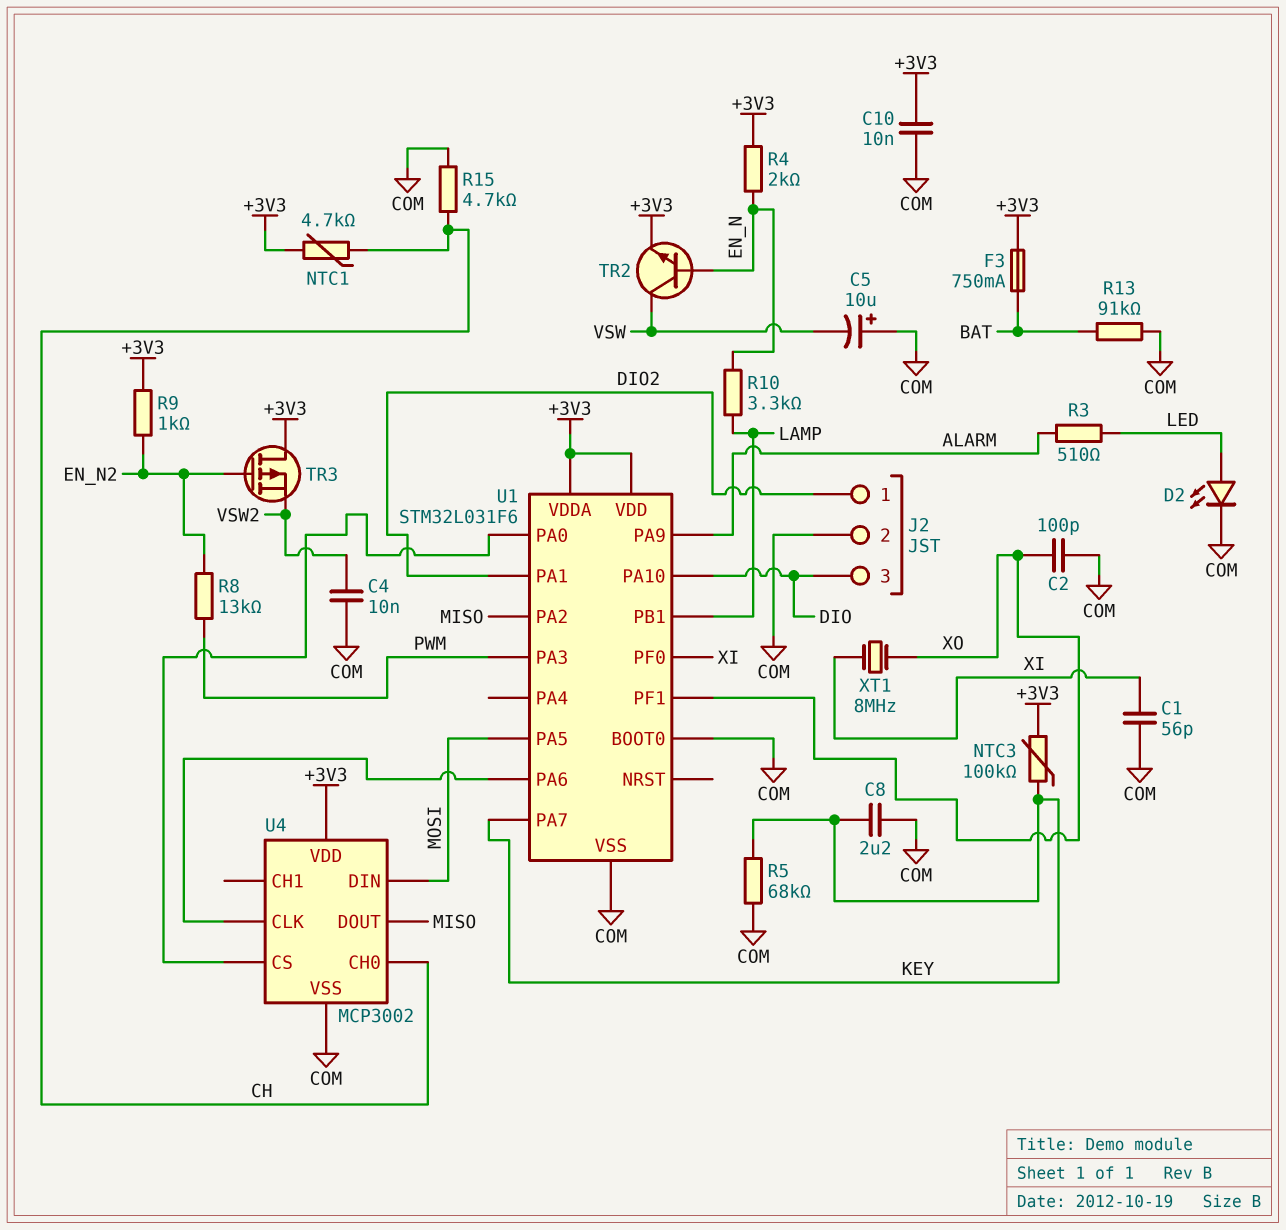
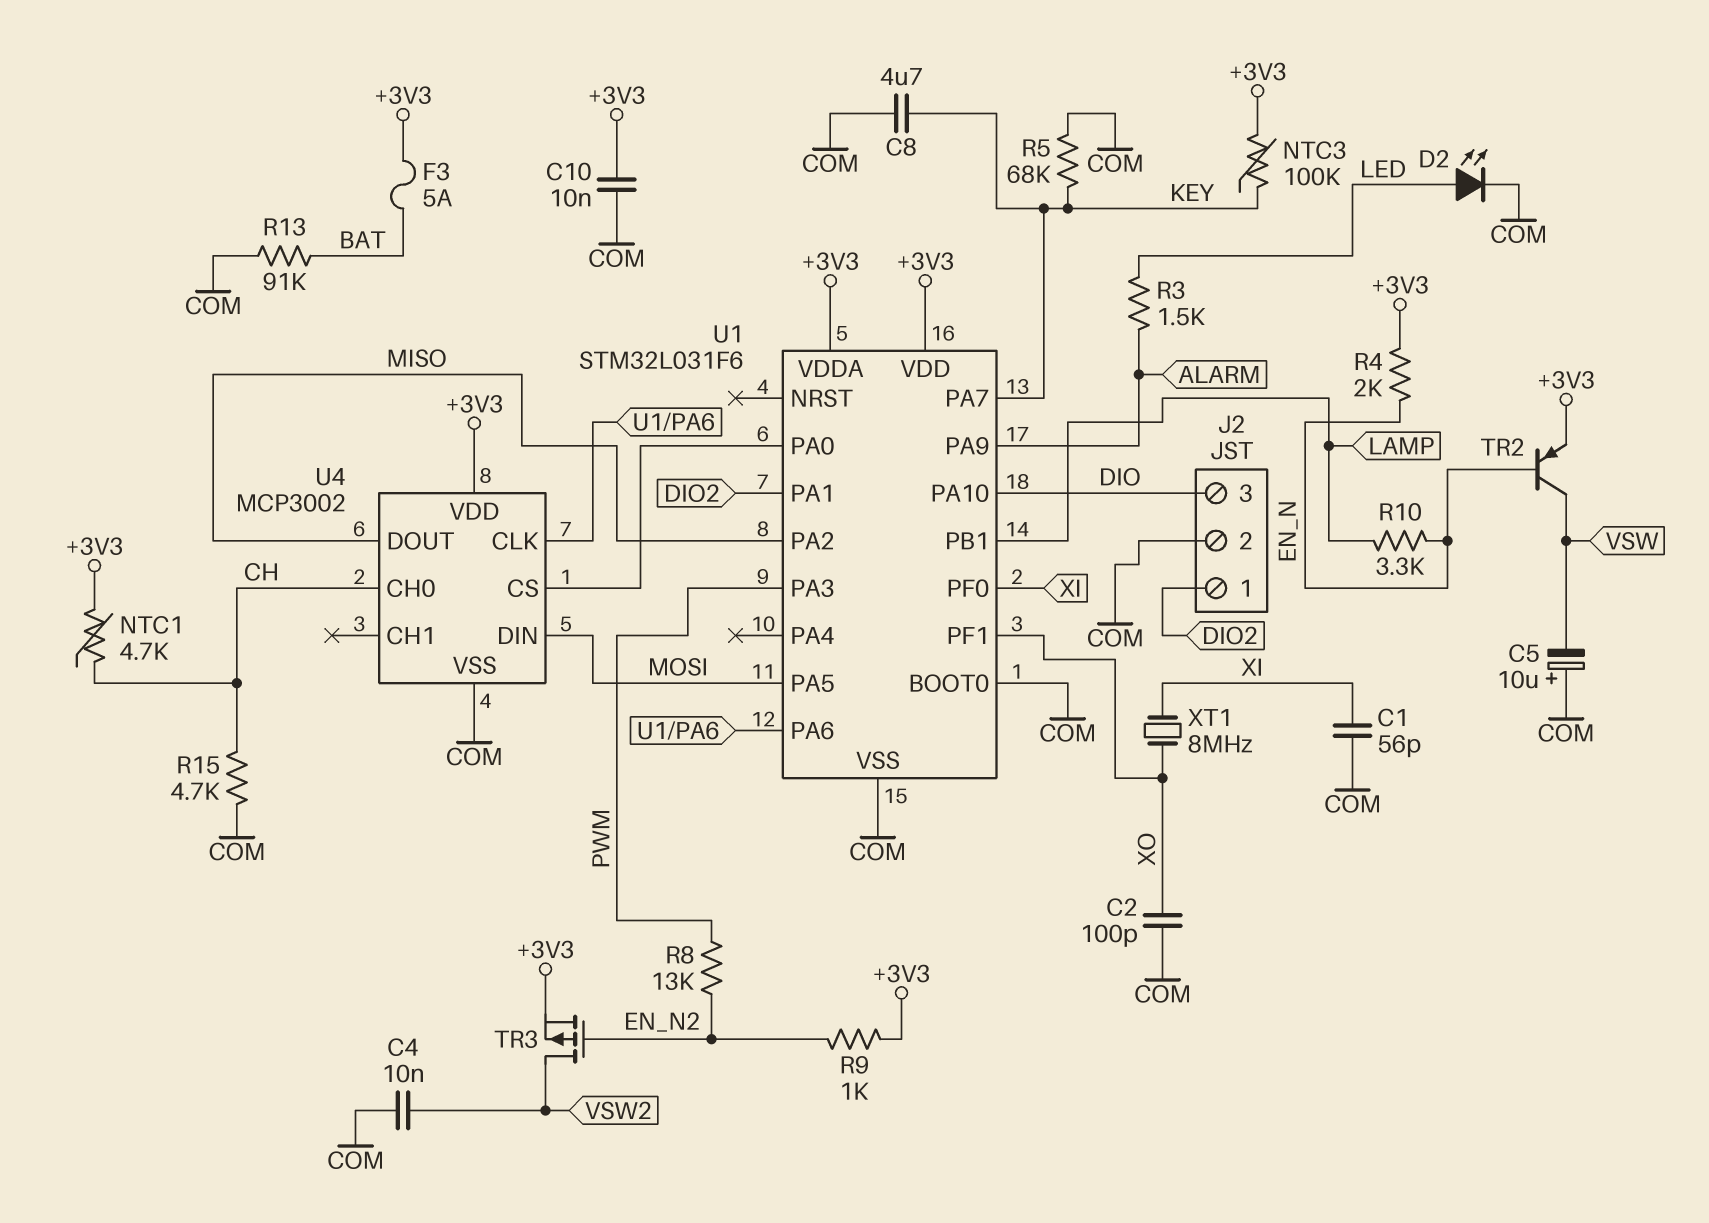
C8: 2.2uF (COM, KEY) -> 4.7uF (COM, KEY)
F3: 750mA (+3V3, BAT) -> 5A (+3V3, BAT)
R3: 510 (ALARM, LED) -> 1.5k (ALARM, LED)
TR2: NPN (B EN_N, C VSW, E +3V3) -> PNP (B EN_N, C VSW, E +3V3)
TR3: PMOS (G EN_N2, D +3V3, S VSW2) -> PMOS (G EN_N2, D VSW2, S +3V3)

